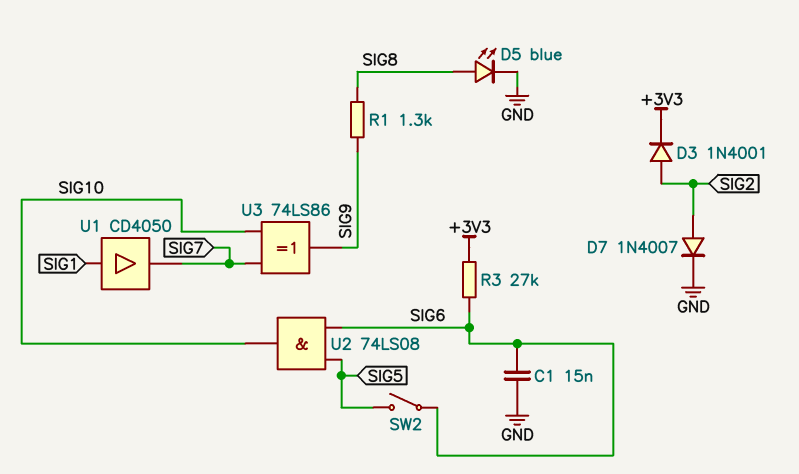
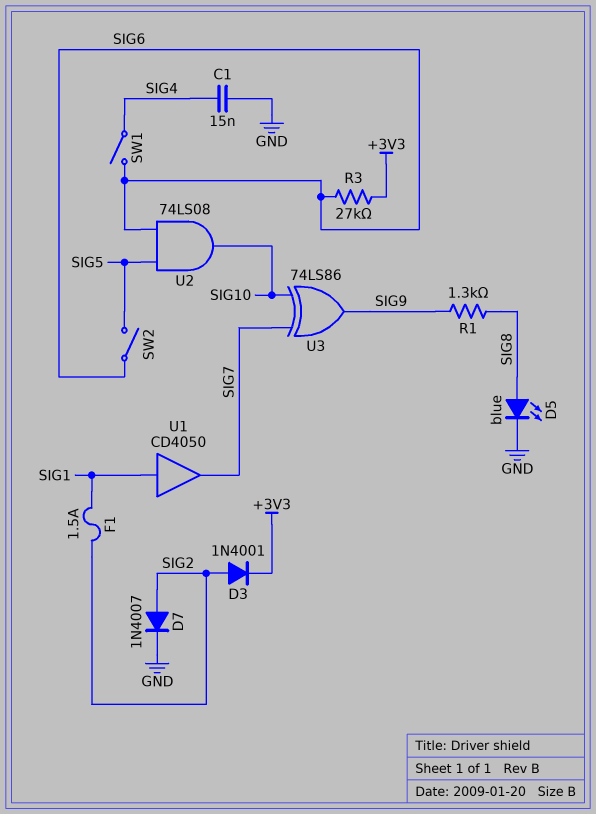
C1: 15nF (GND, SIG6) -> 15nF (GND, SIG4)
F1: none -> 1.5A (SIG1, SIG2)
SW1: none -> switch (SIG4, SIG6)

